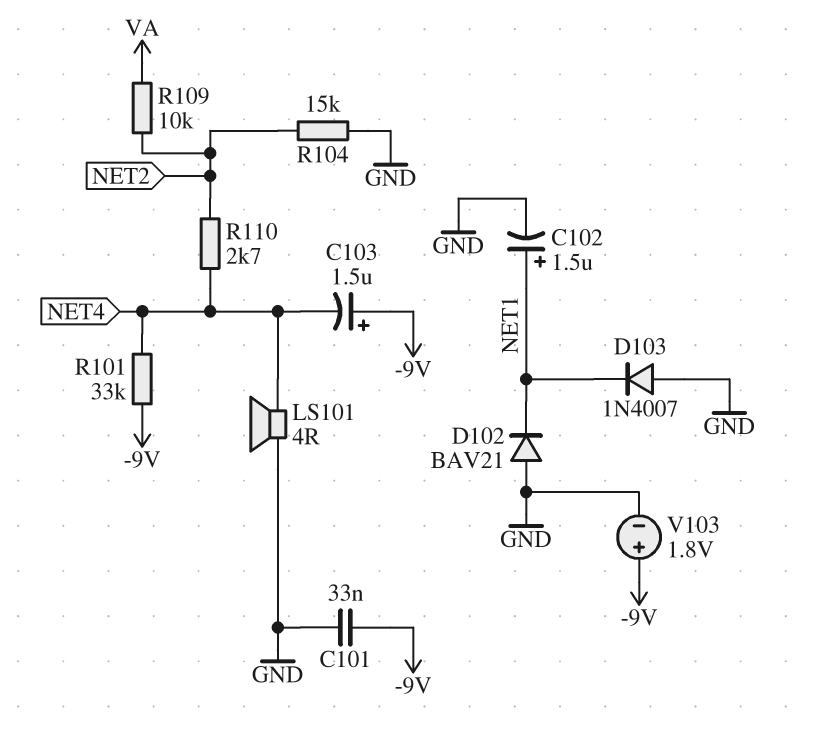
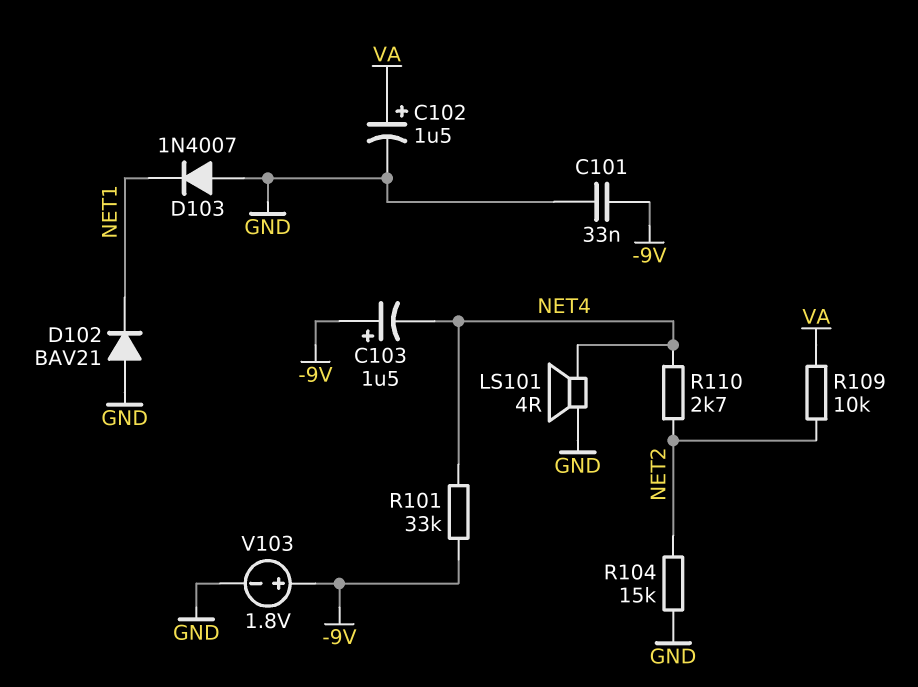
C102: 1.5uF (plus NET1, minus GND) -> 1.5uF (plus VA, minus GND)

